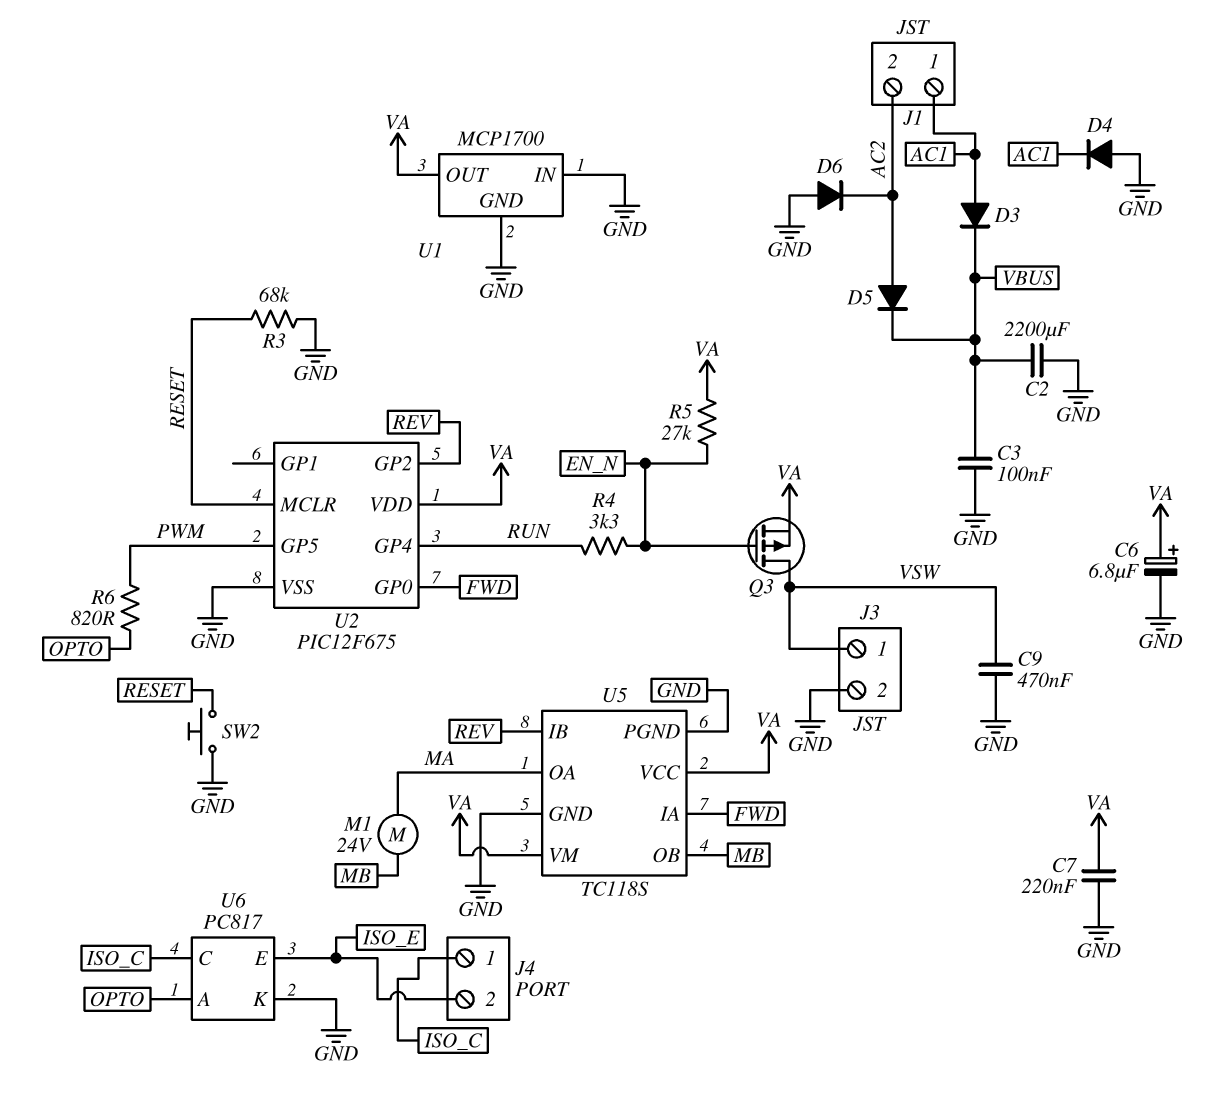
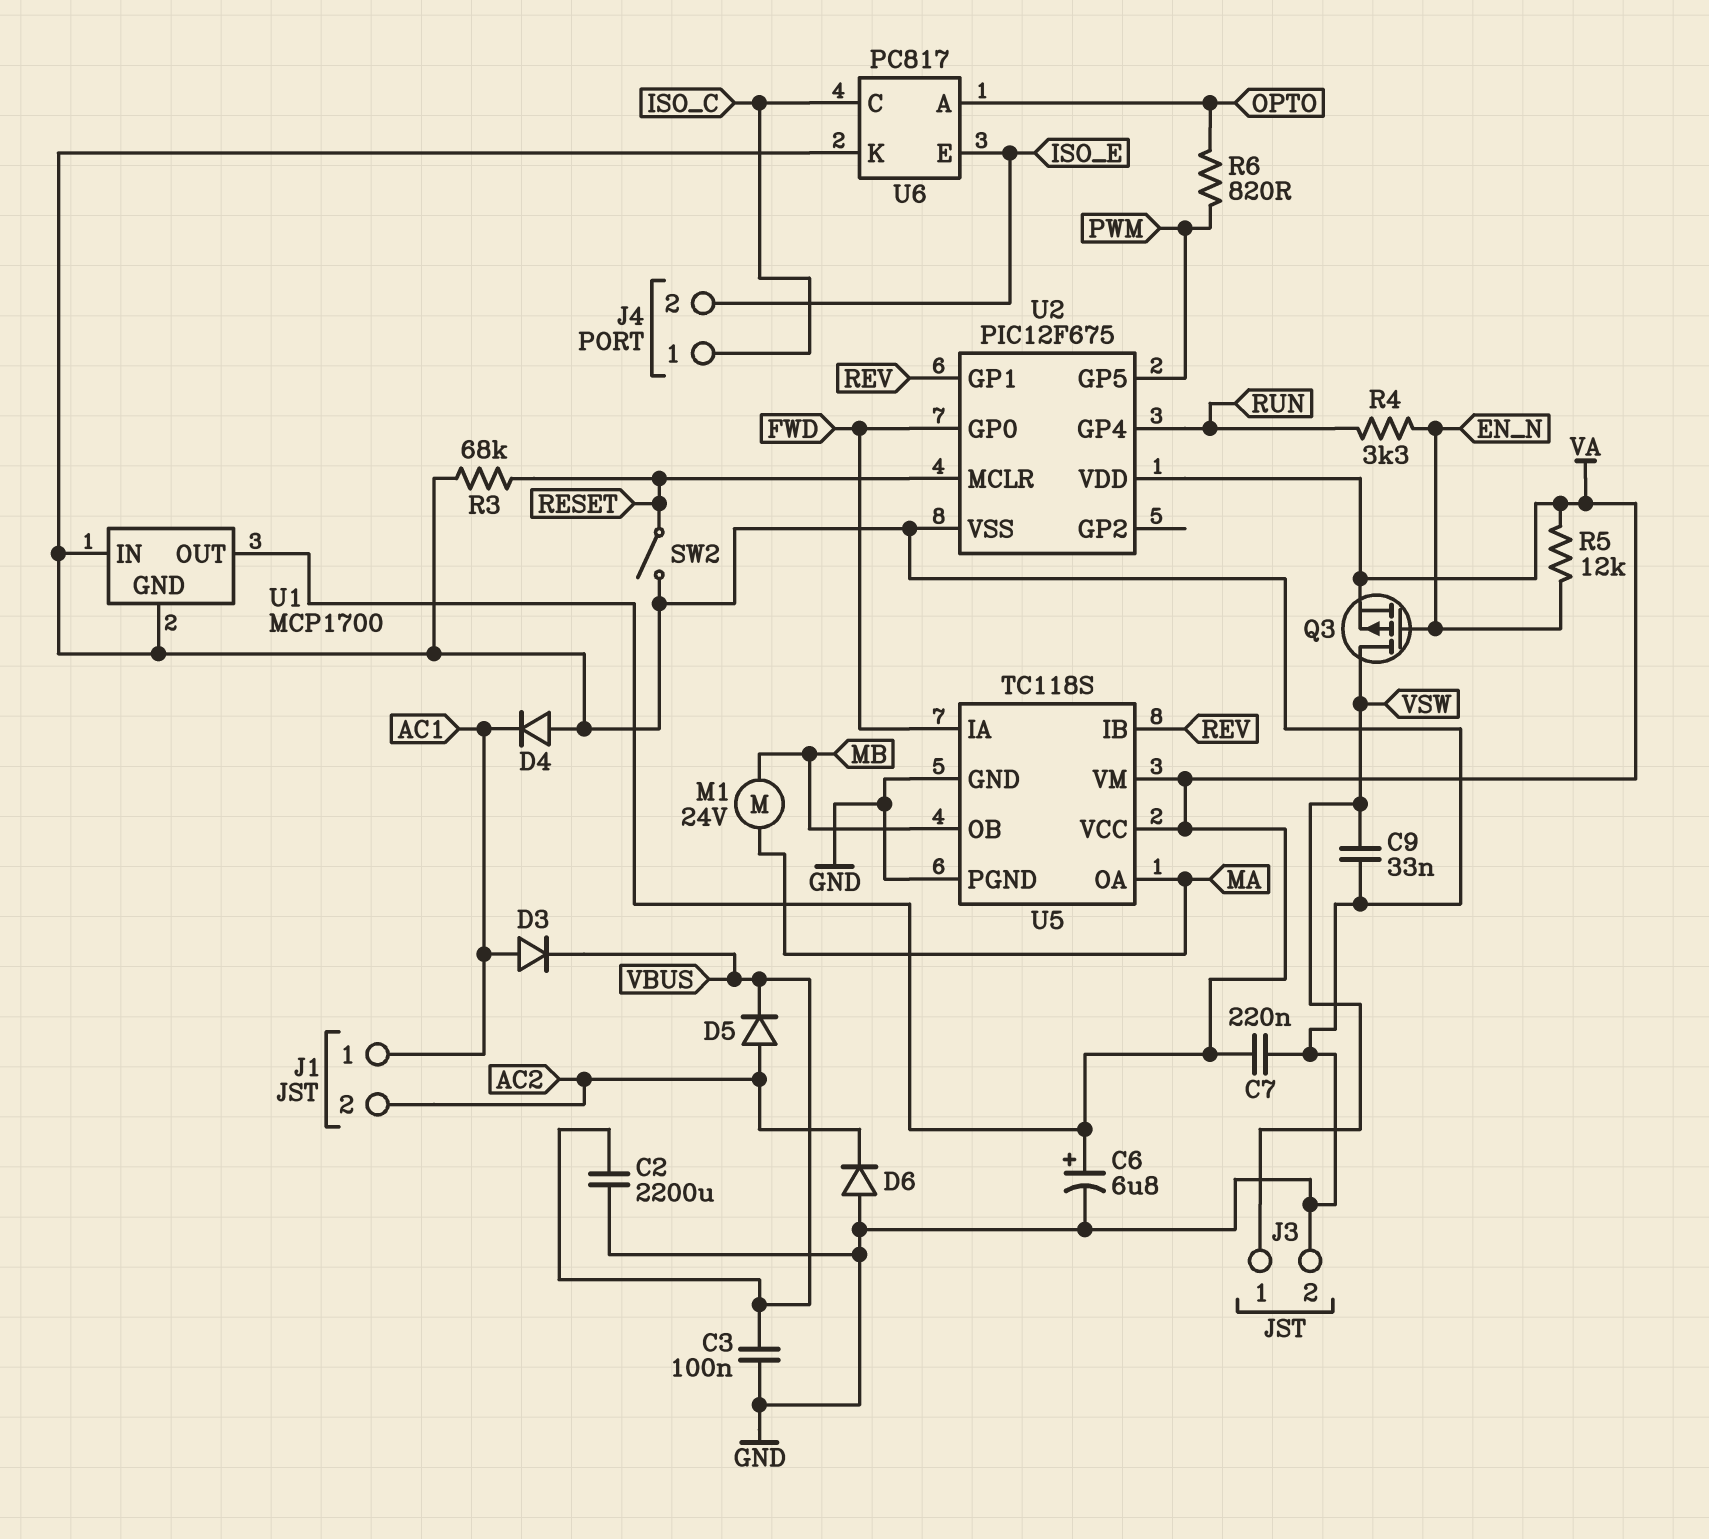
C9: 470nF (GND, VSW) -> 33nF (GND, VSW)
R5: 27k (EN_N, VA) -> 12k (EN_N, VA)
SW2: button (GND, RESET) -> switch (GND, RESET)
U2 pin GP1: none -> REV
U2 pin GP2: REV -> none

